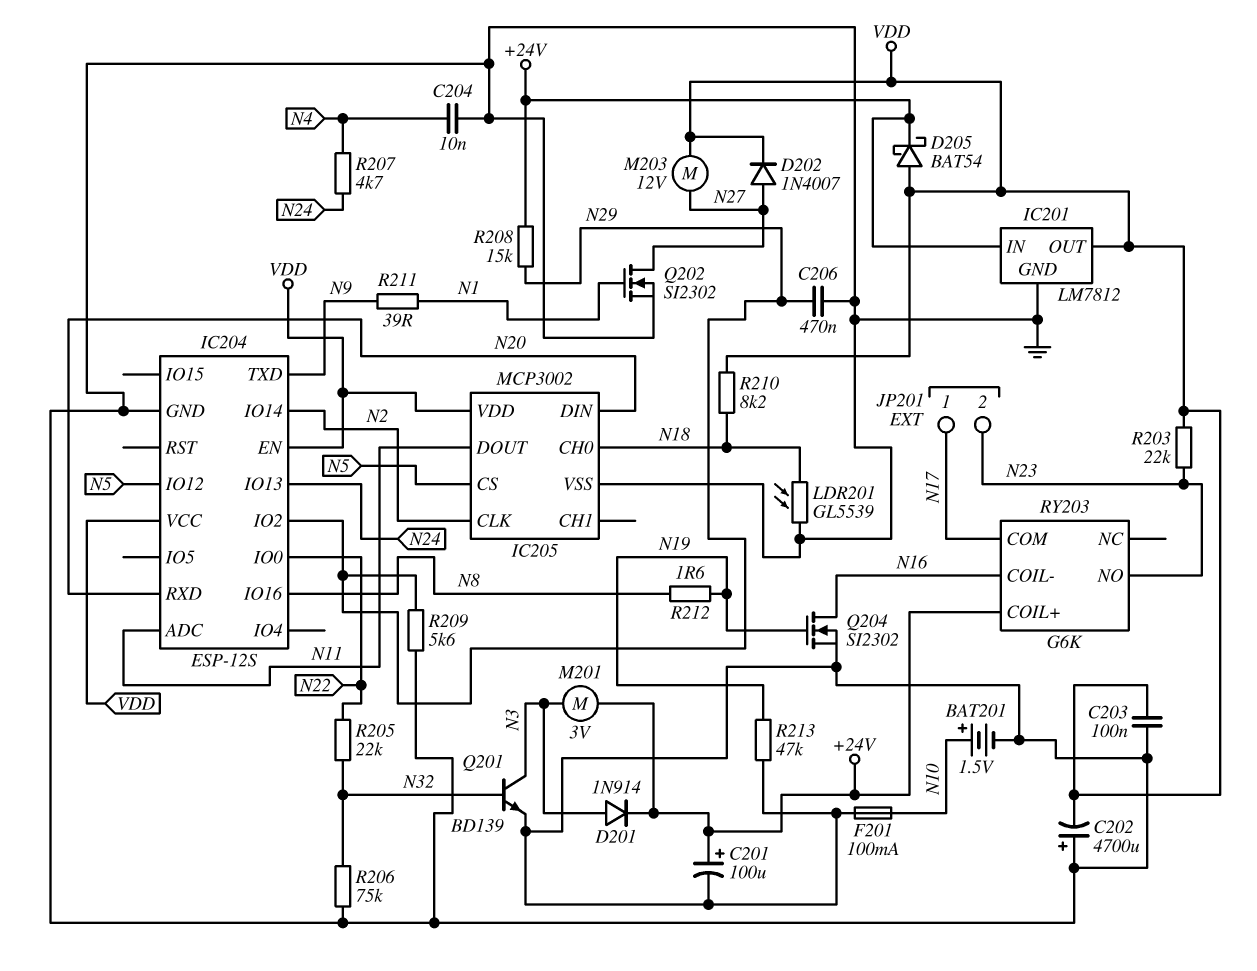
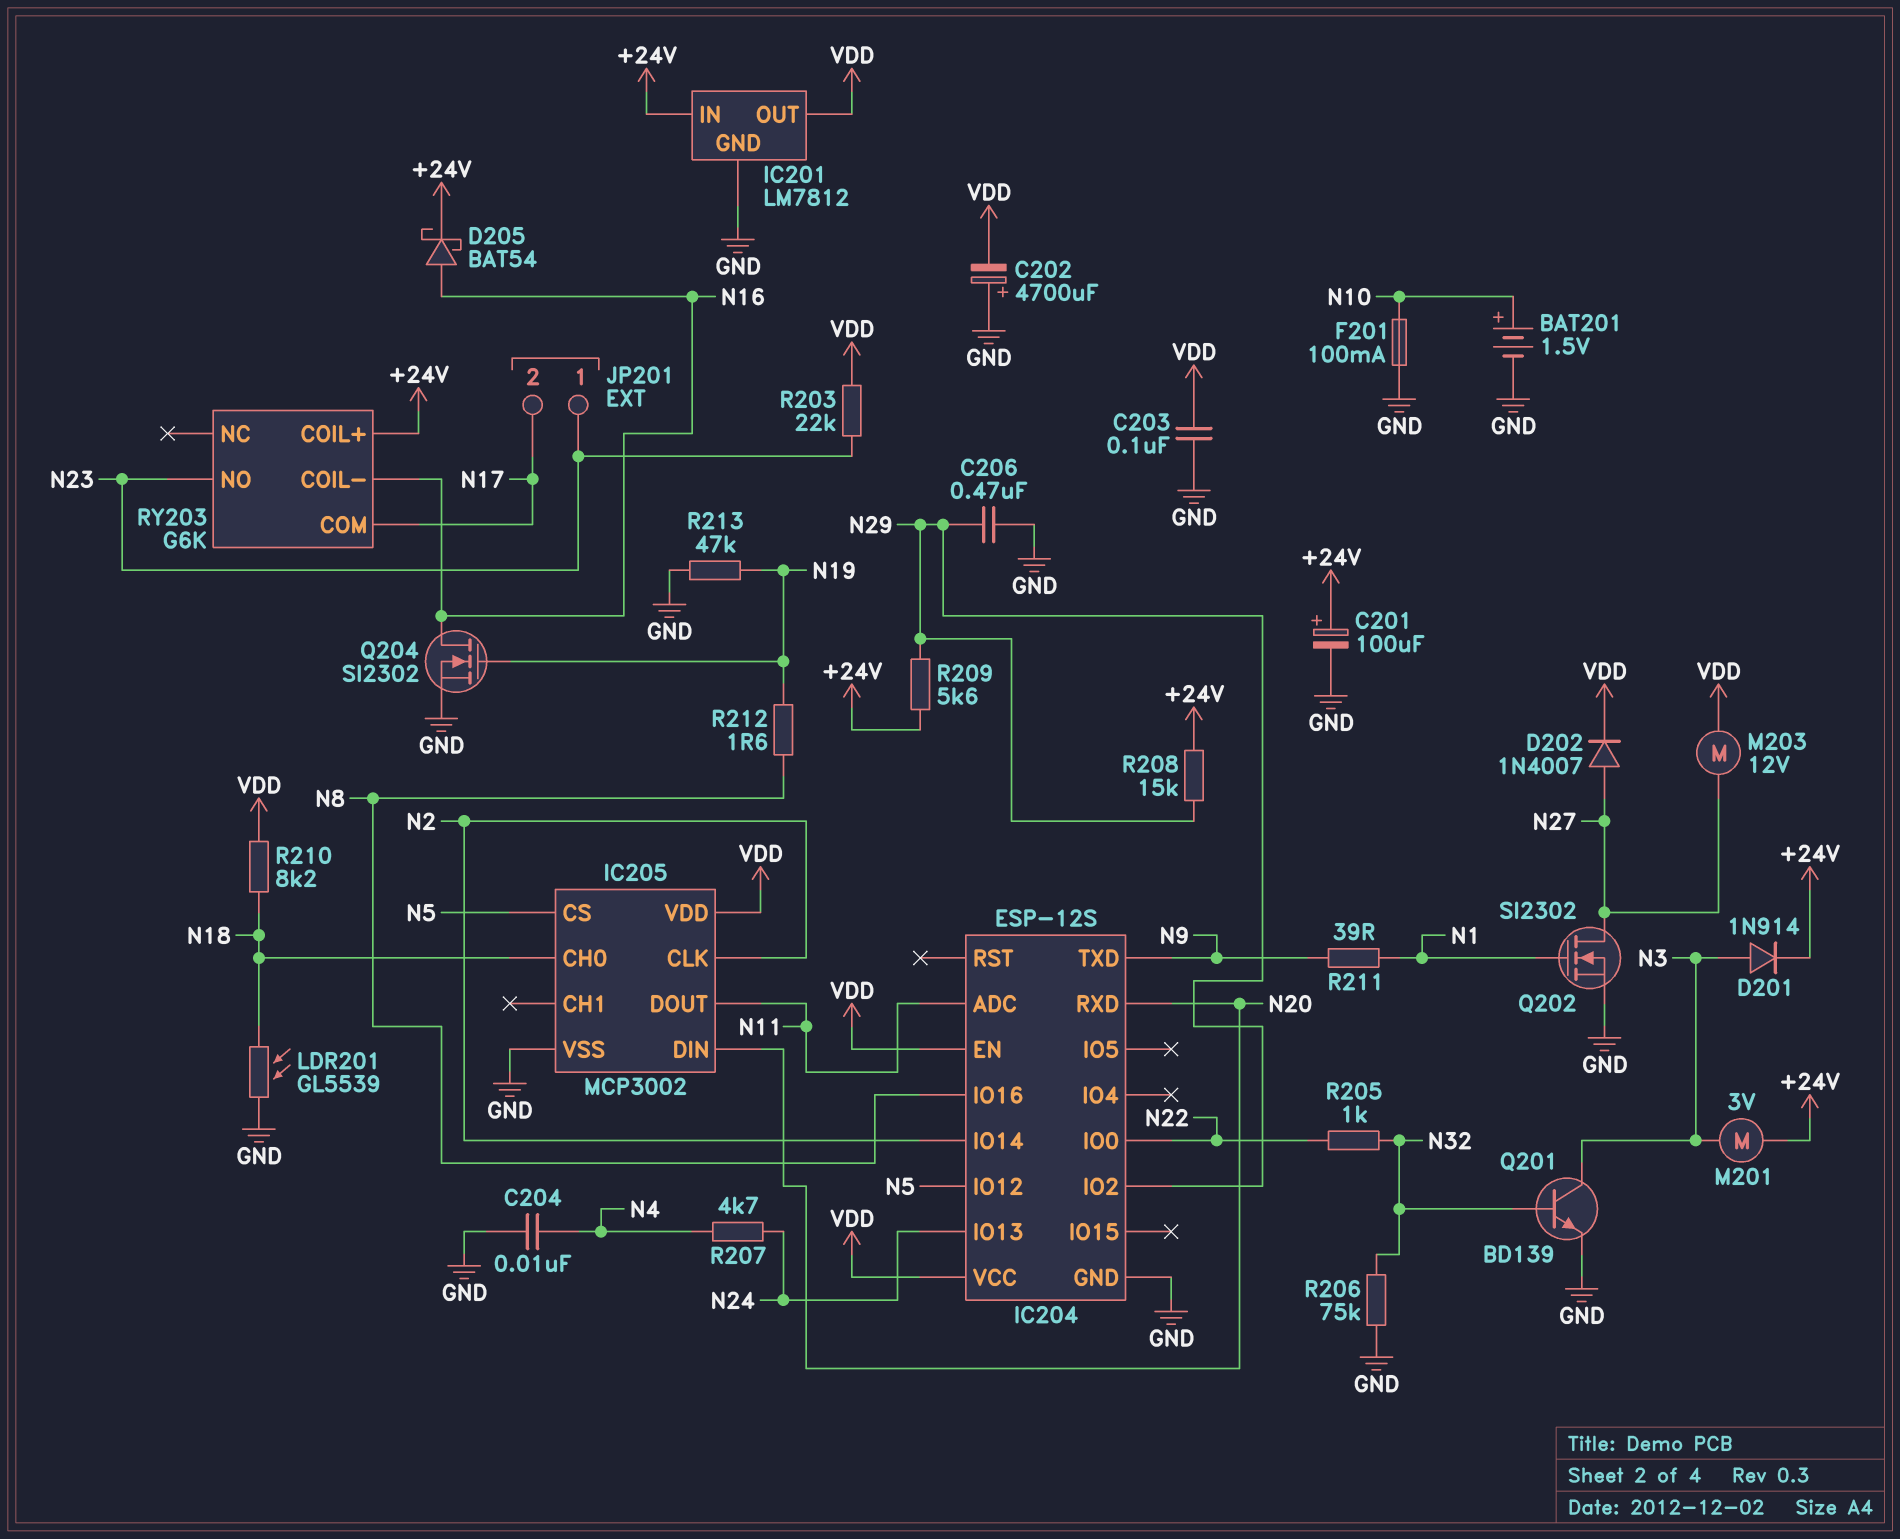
D205: schottky BAT54 (A VDD, K +24V) -> schottky BAT54 (A N16, K +24V)
JP201 pin 1: N17 -> N23
JP201 pin 2: N23 -> N17
R205: 22k (N22, N32) -> 1k (N22, N32)
R209: 5.6k (GND, N29) -> 5.6k (+24V, N29)

